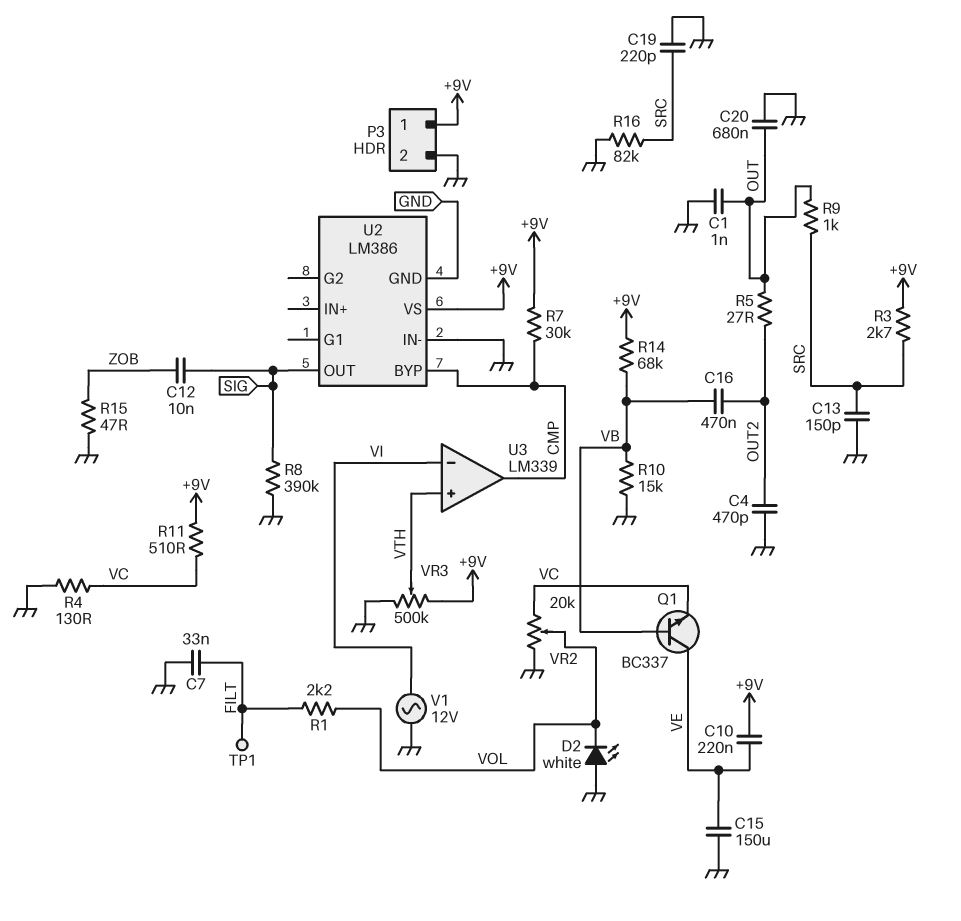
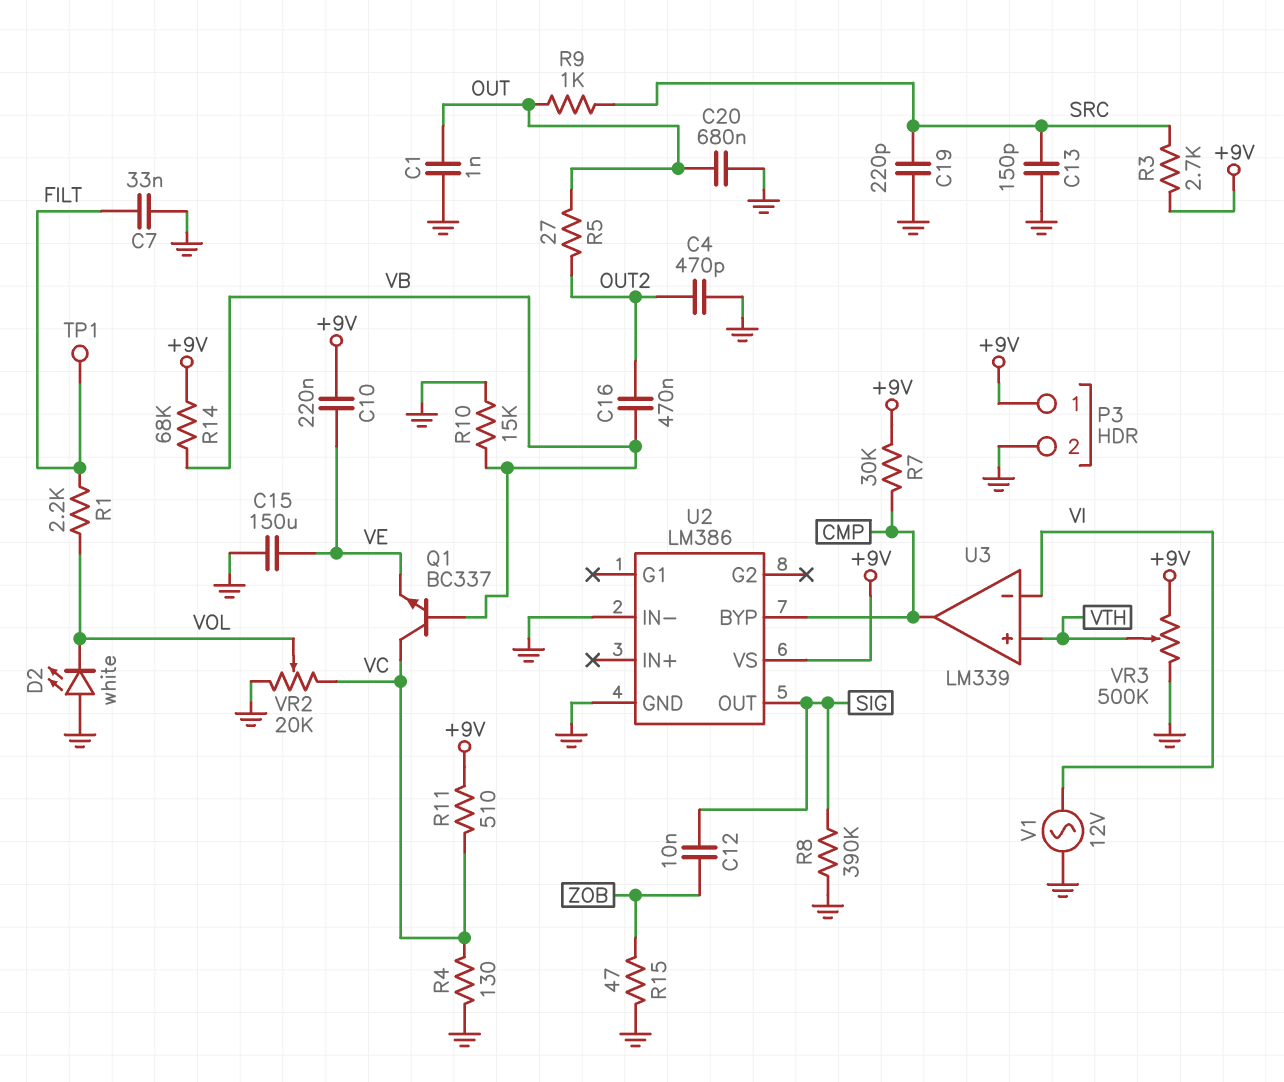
Q1: NPN BC337 (B VB, C VE, E VC) -> NPN BC337 (B VB, C VC, E VE)
R16: 82k (GND, SRC) -> none

